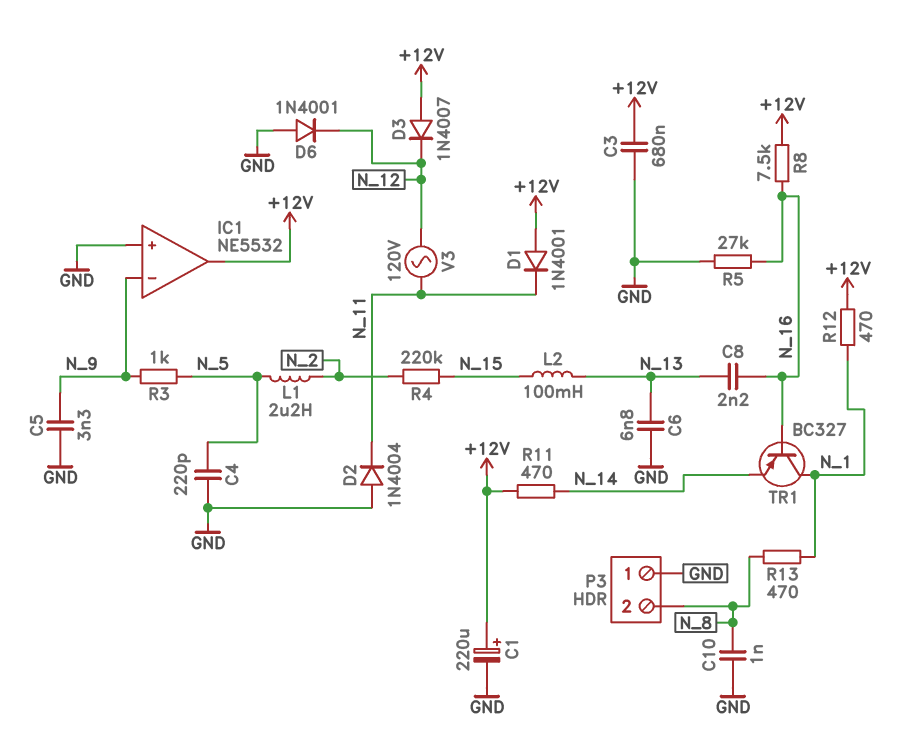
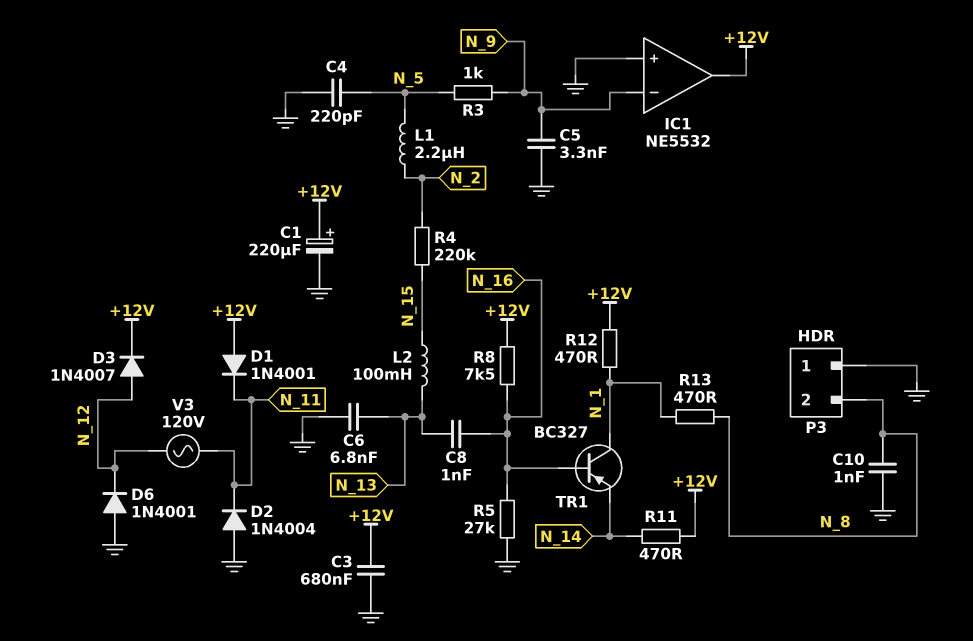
C8: 2.2nF (N_13, N_16) -> 1nF (N_13, N_16)
D3: diode 1N4007 (A +12V, K N_12) -> diode 1N4007 (A N_12, K +12V)

